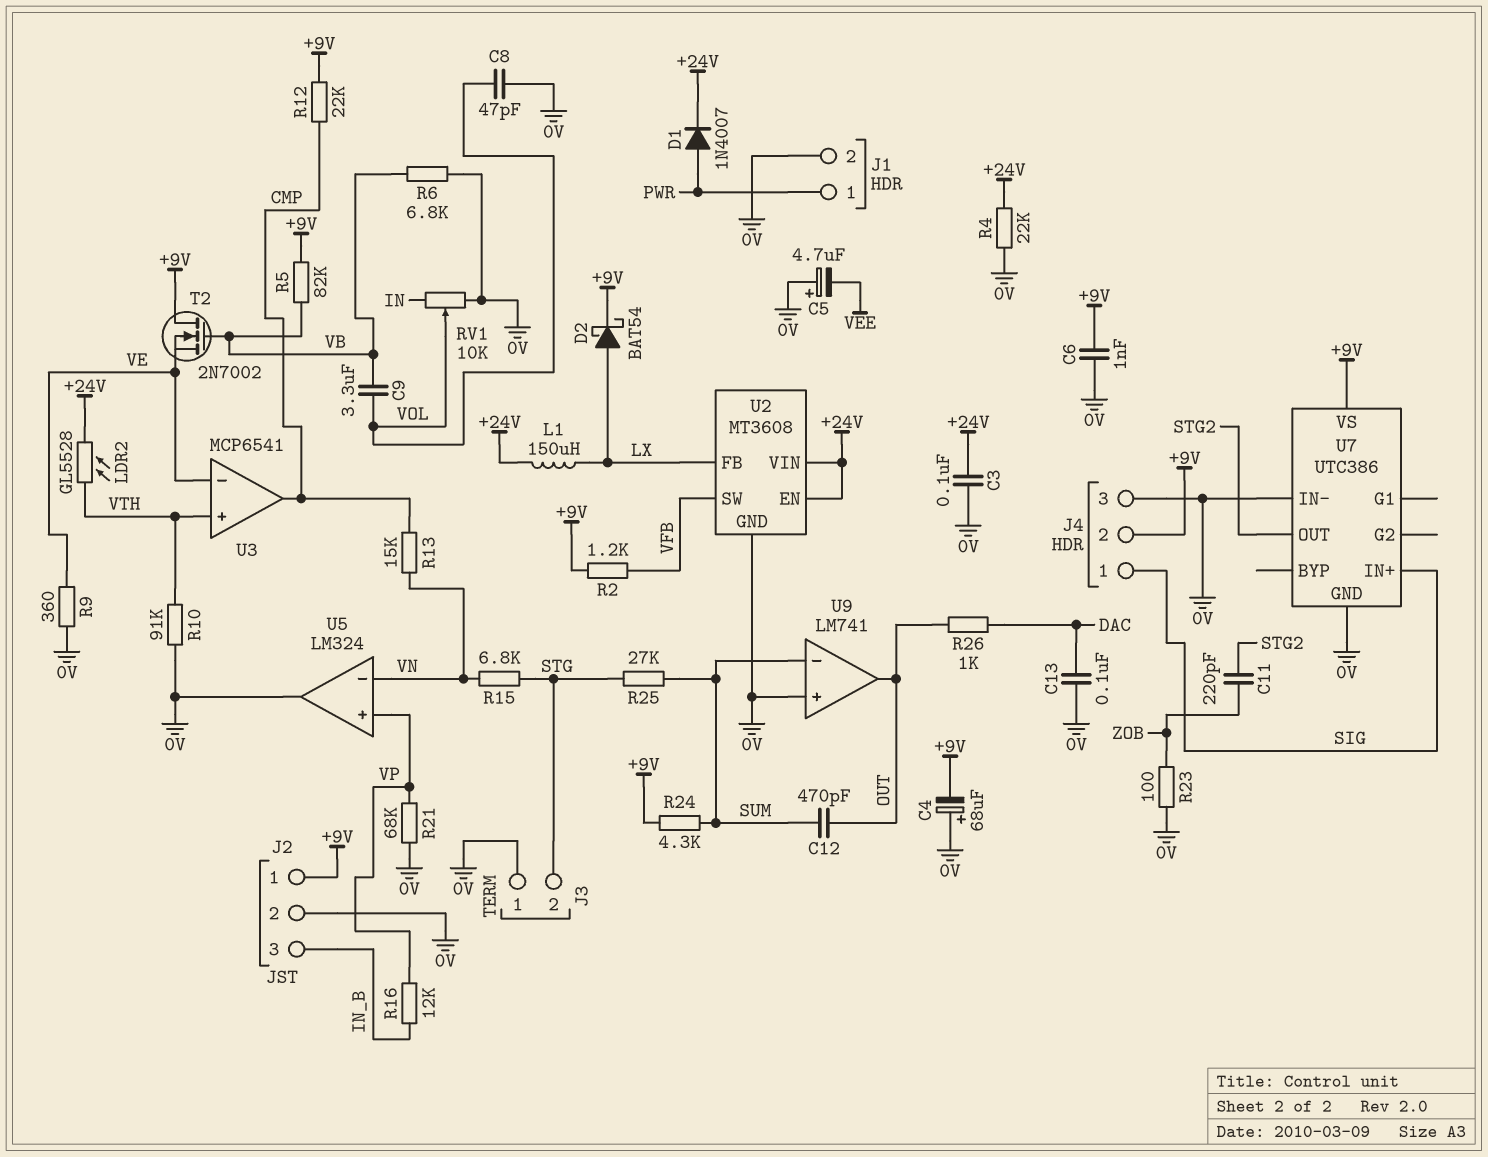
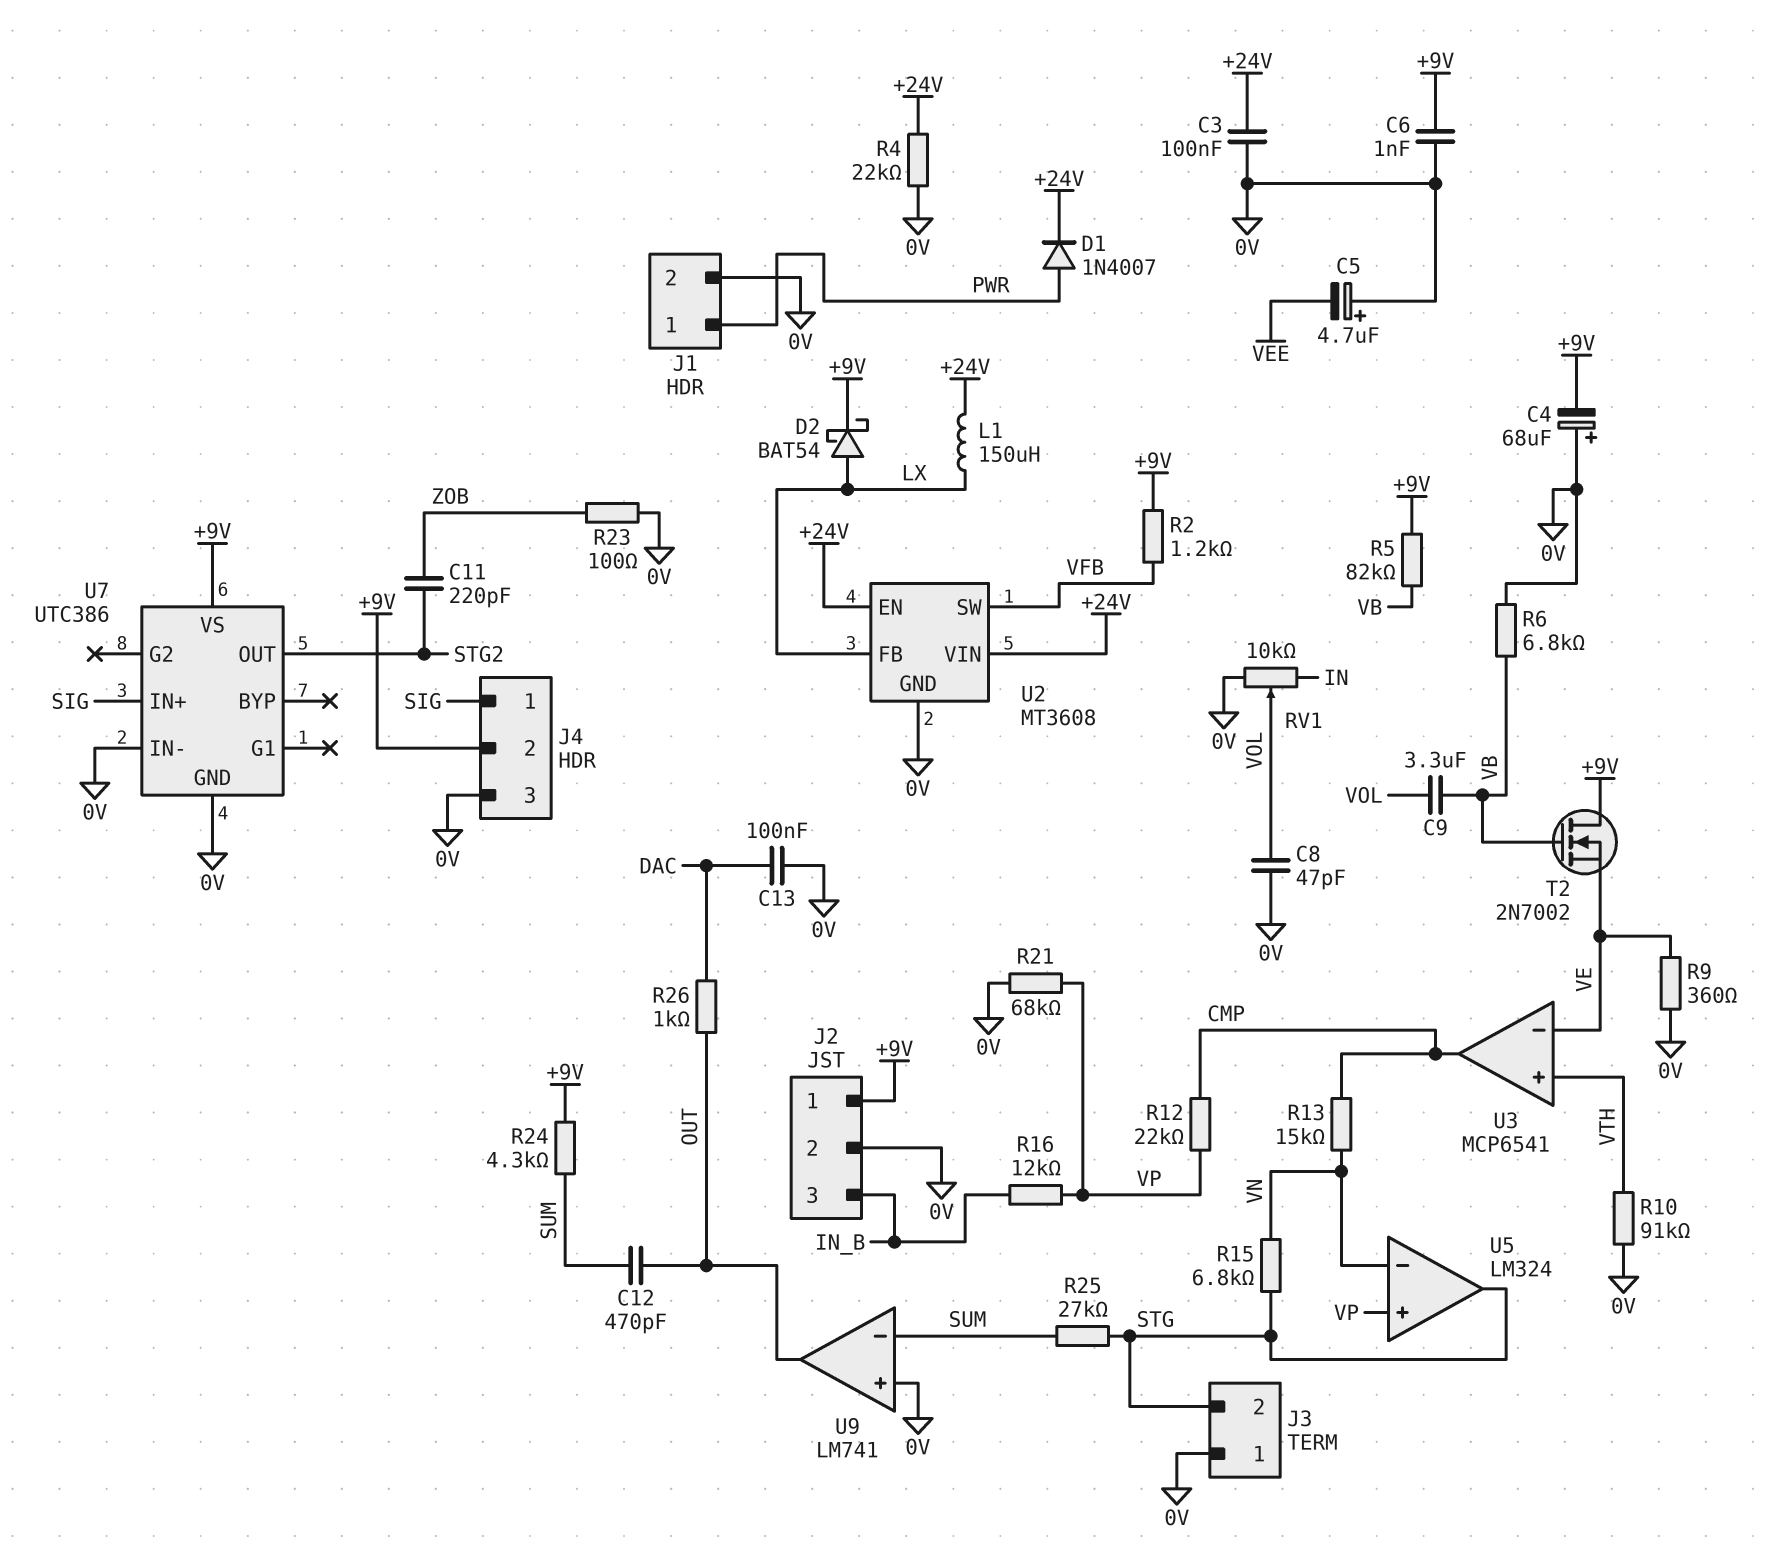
LDR2: GL5528 (+24V, VTH) -> none
R12: 22k (+9V, CMP) -> 22k (CMP, VP)
U5 pin out: 0V -> STG

